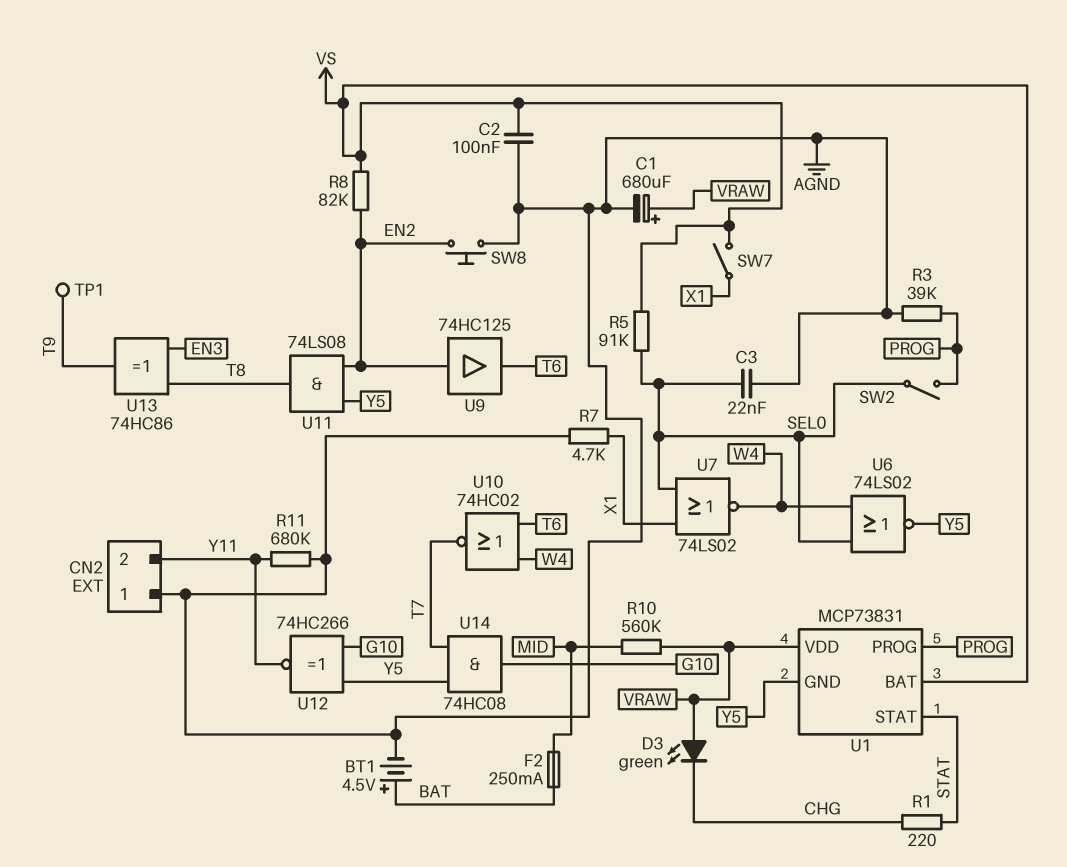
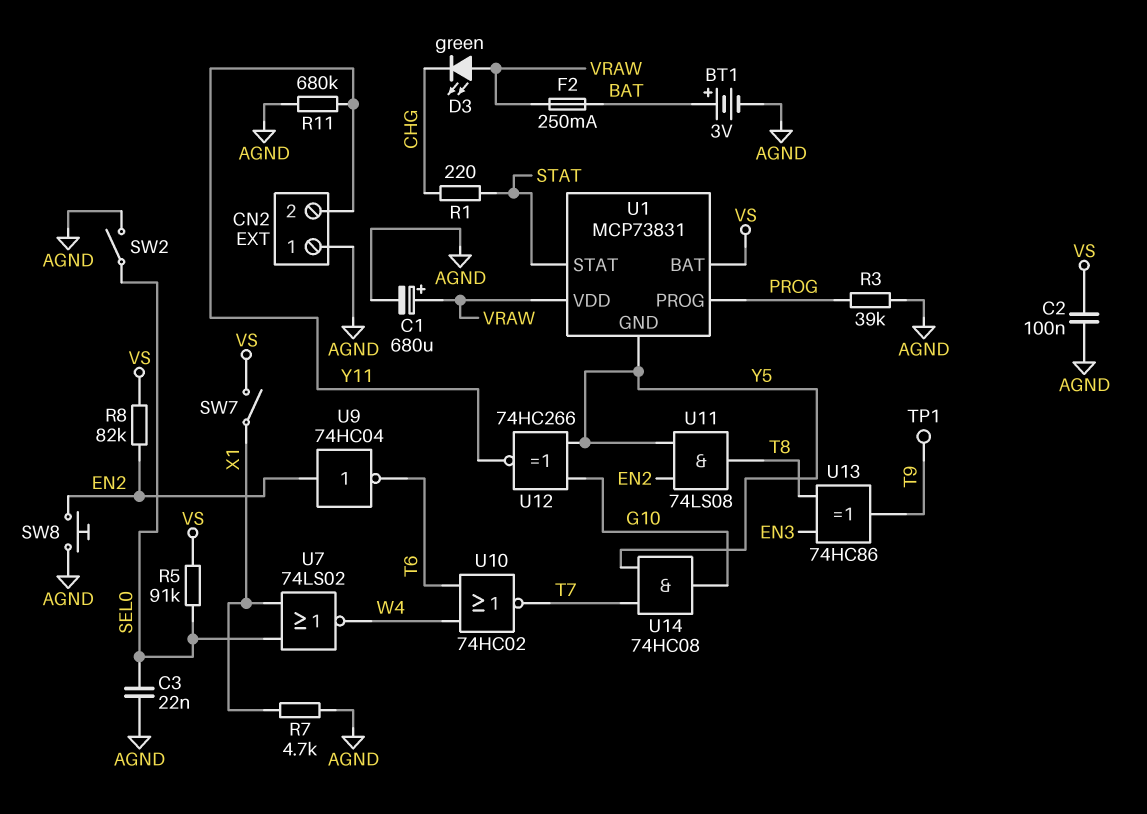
BT1: 4.5V (plus BAT, minus AGND) -> 3V (plus BAT, minus AGND)
F2: 250mA (BAT, MID) -> 250mA (BAT, VRAW)
R10: 560k (MID, VRAW) -> none
SW2: switch (PROG, SEL0) -> switch (AGND, SEL0)
U6: NOR 74LS02 (in SEL0, in W4, out Y5) -> none
U9: buffer 74HC125 (in EN2, out T6) -> NOT 74HC04 (in EN2, out T6)

